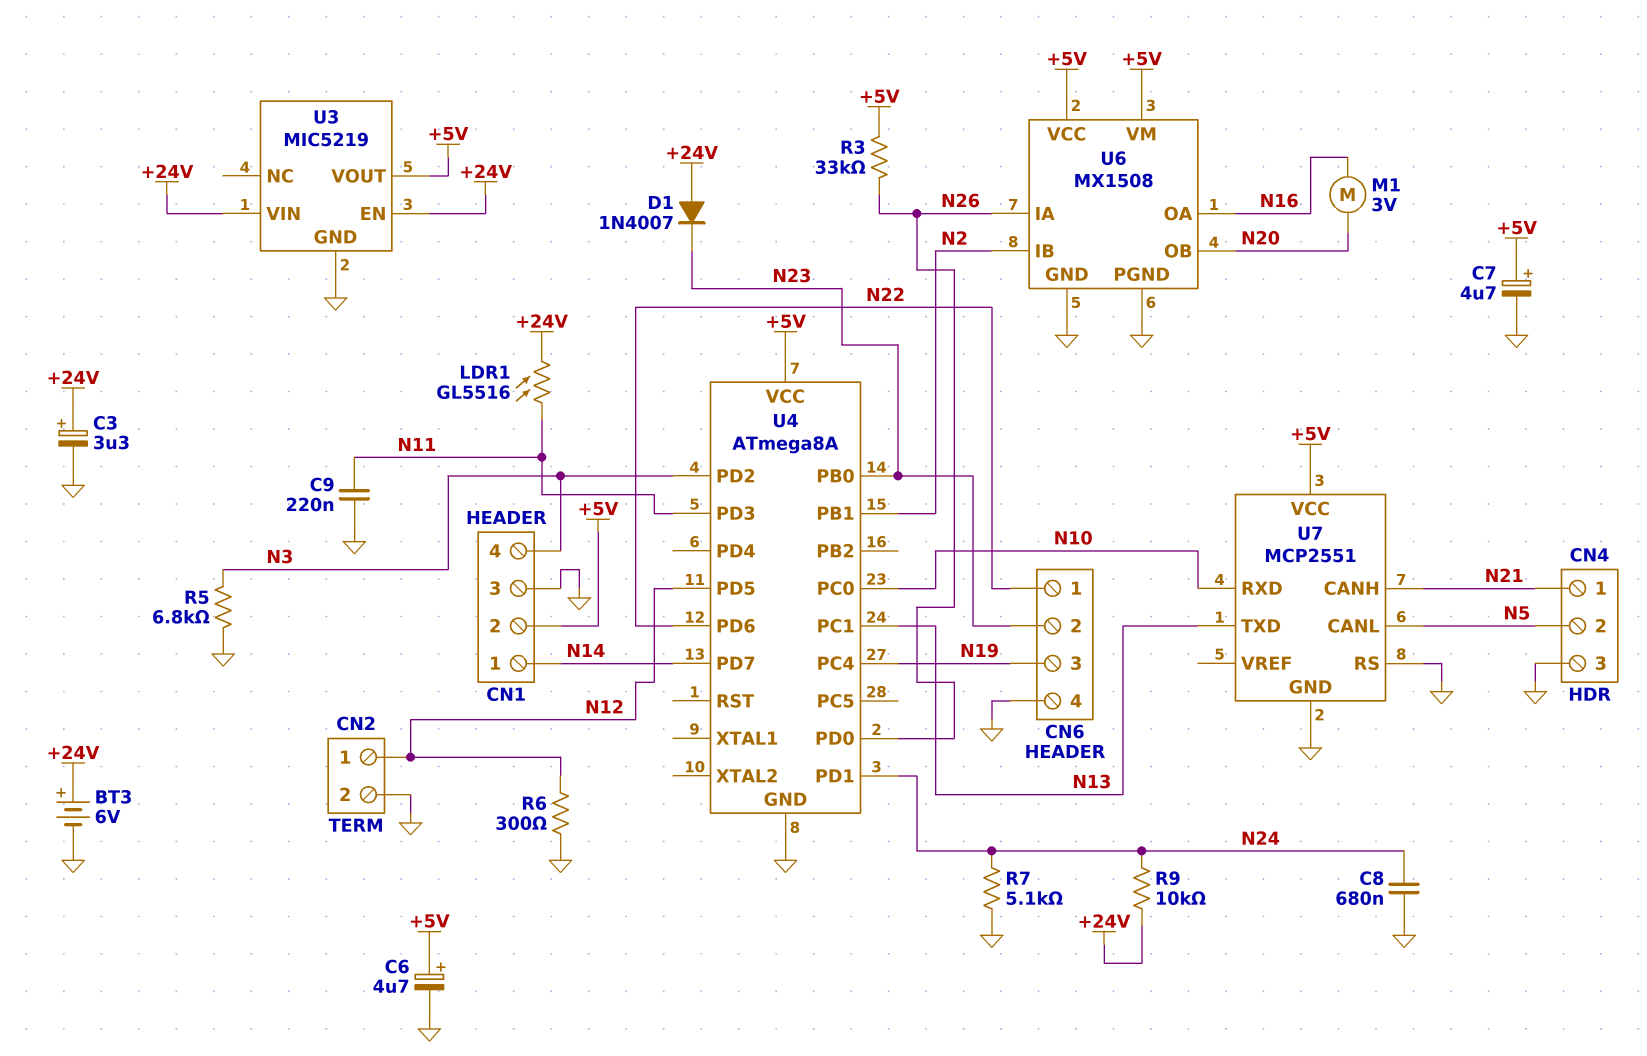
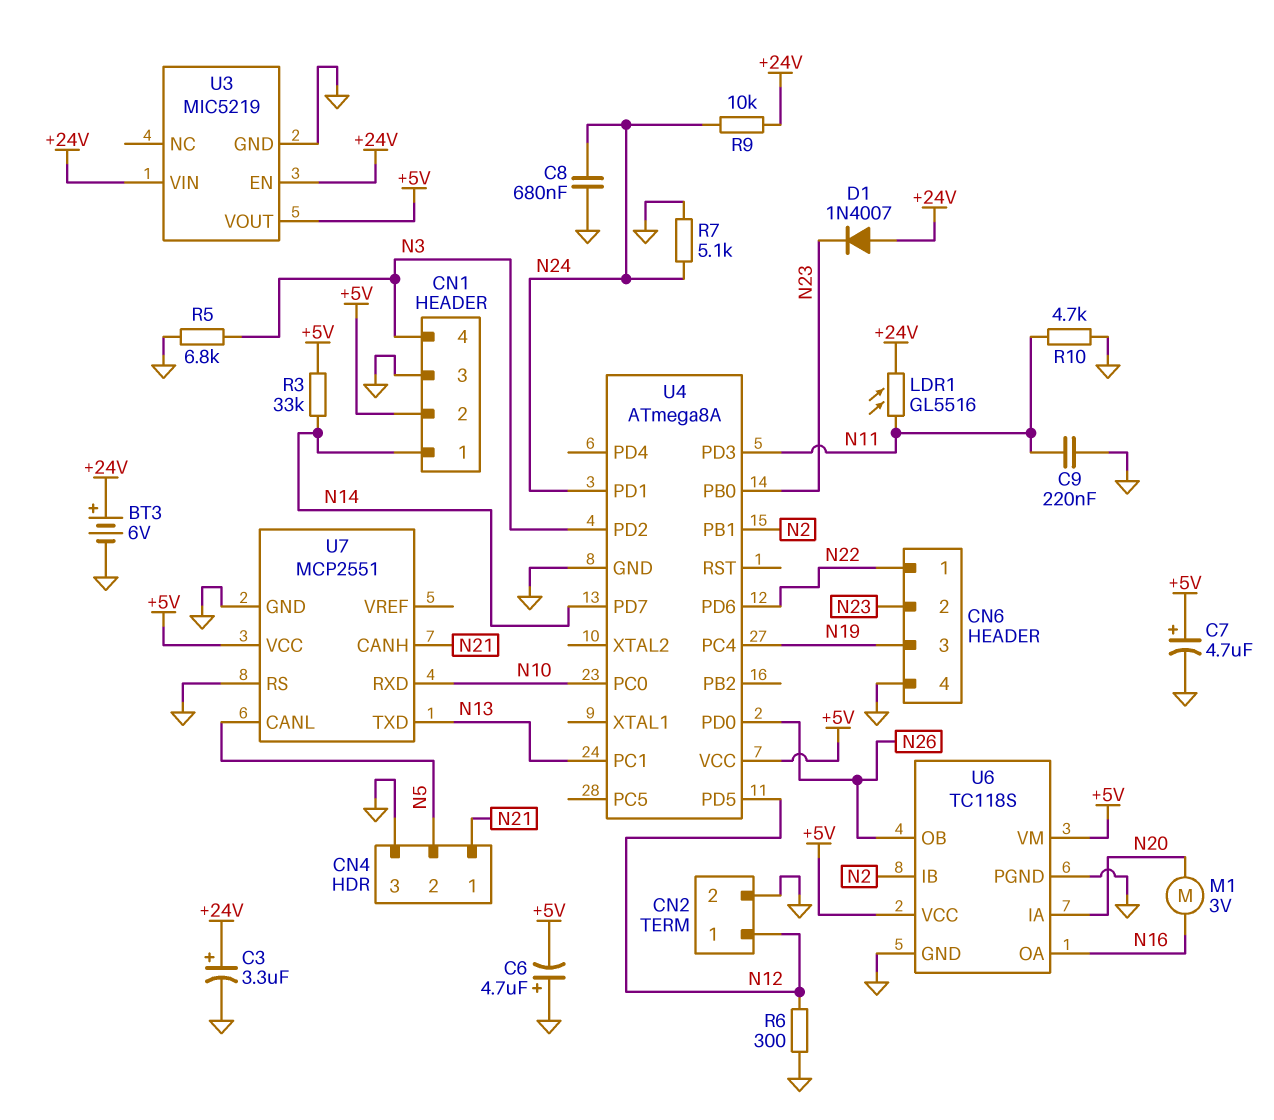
C6: 4.7uF (plus +5V, minus GND) -> 4.7uF (plus GND, minus +5V)
R3: 33k (+5V, N26) -> 33k (+5V, N14)
R10: none -> 4.7k (GND, N11)
U6: MX1508 -> TC118S
U6 pin IA: N26 -> N20
U6 pin OB: N20 -> N26

